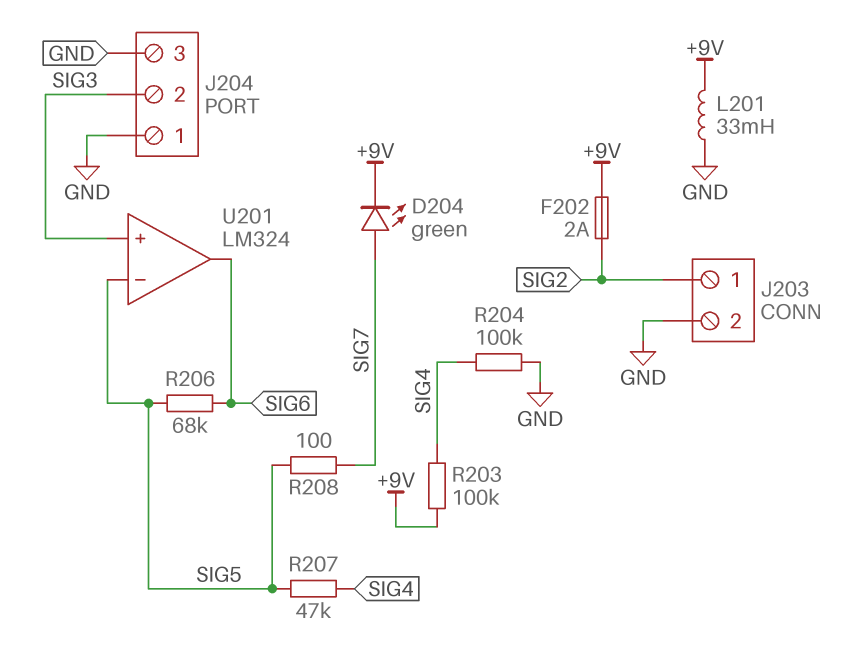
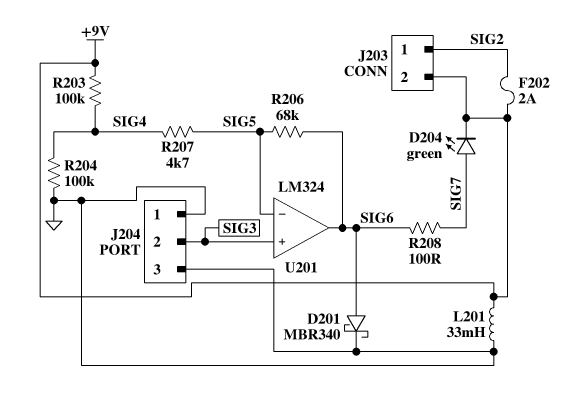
D201: none -> schottky MBR340 (A SIG6, K GND)
J203 pin 2: GND -> +9V
R207: 47k (SIG4, SIG5) -> 4.7k (SIG4, SIG5)
R208: 100 (SIG5, SIG7) -> 100 (SIG6, SIG7)

